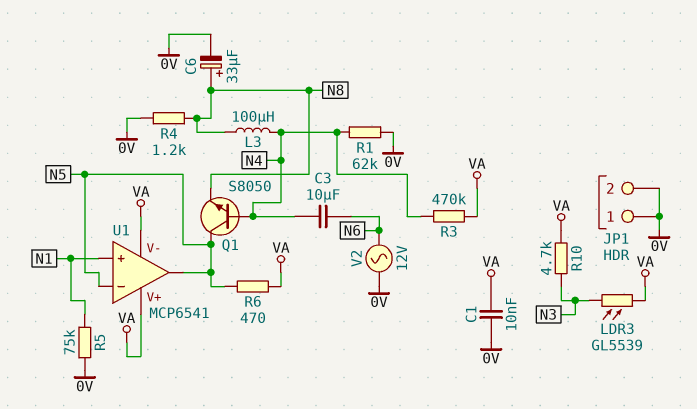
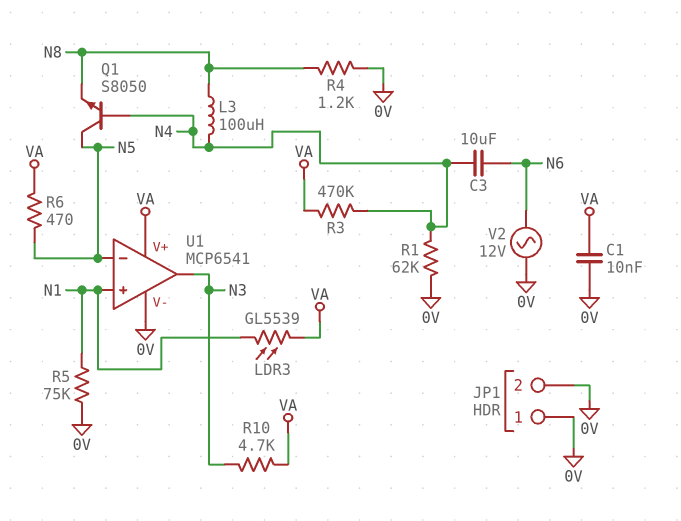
C6: 33uF (plus N8, minus 0V) -> none
LDR3: GL5539 (N3, VA) -> GL5539 (N1, VA)
U1 pin V-: VA -> 0V
U1 pin out: N5 -> N3

